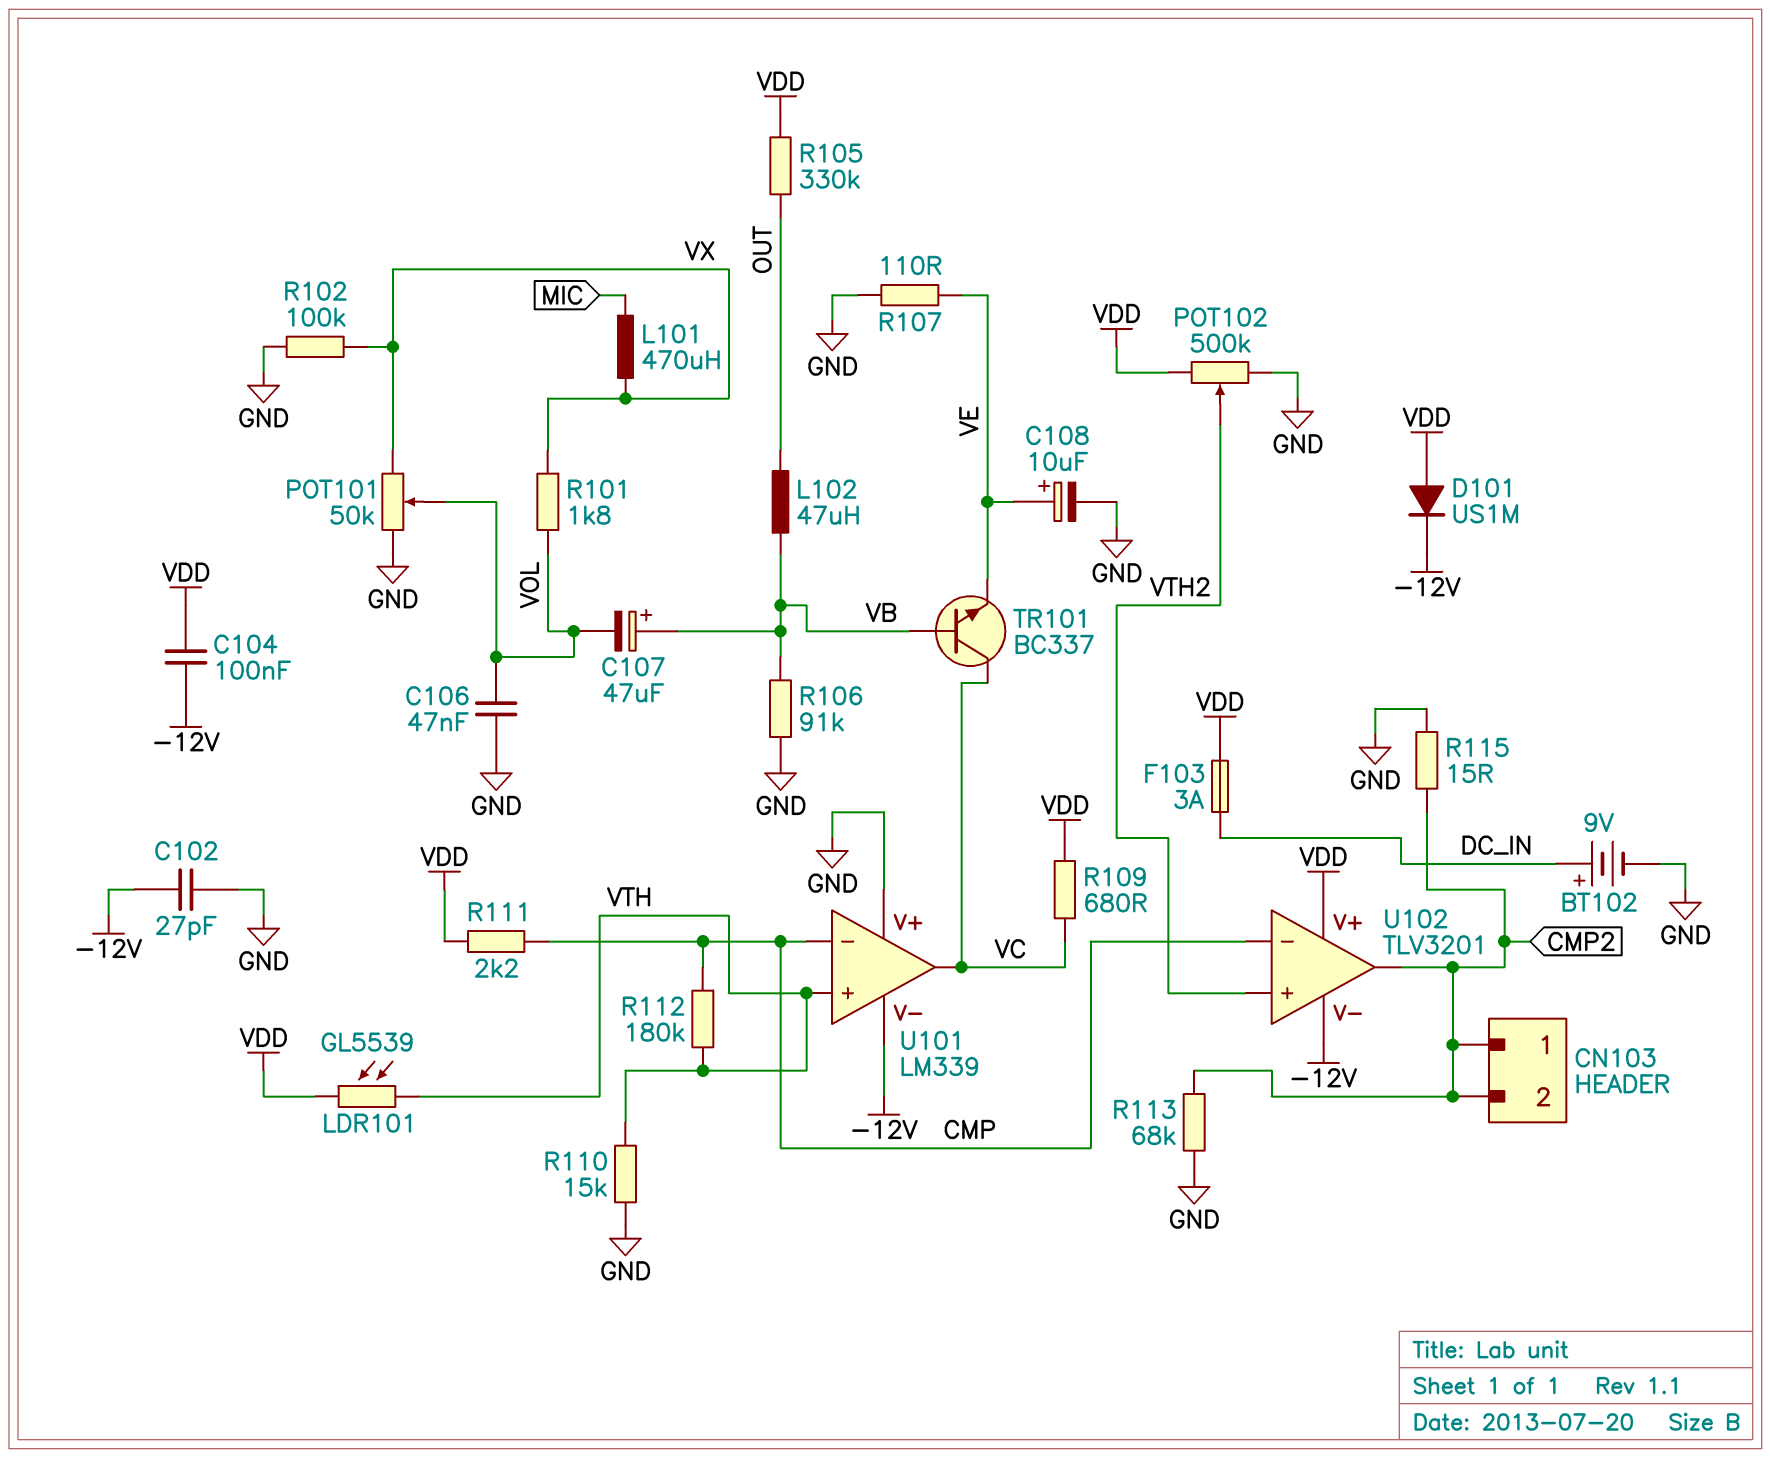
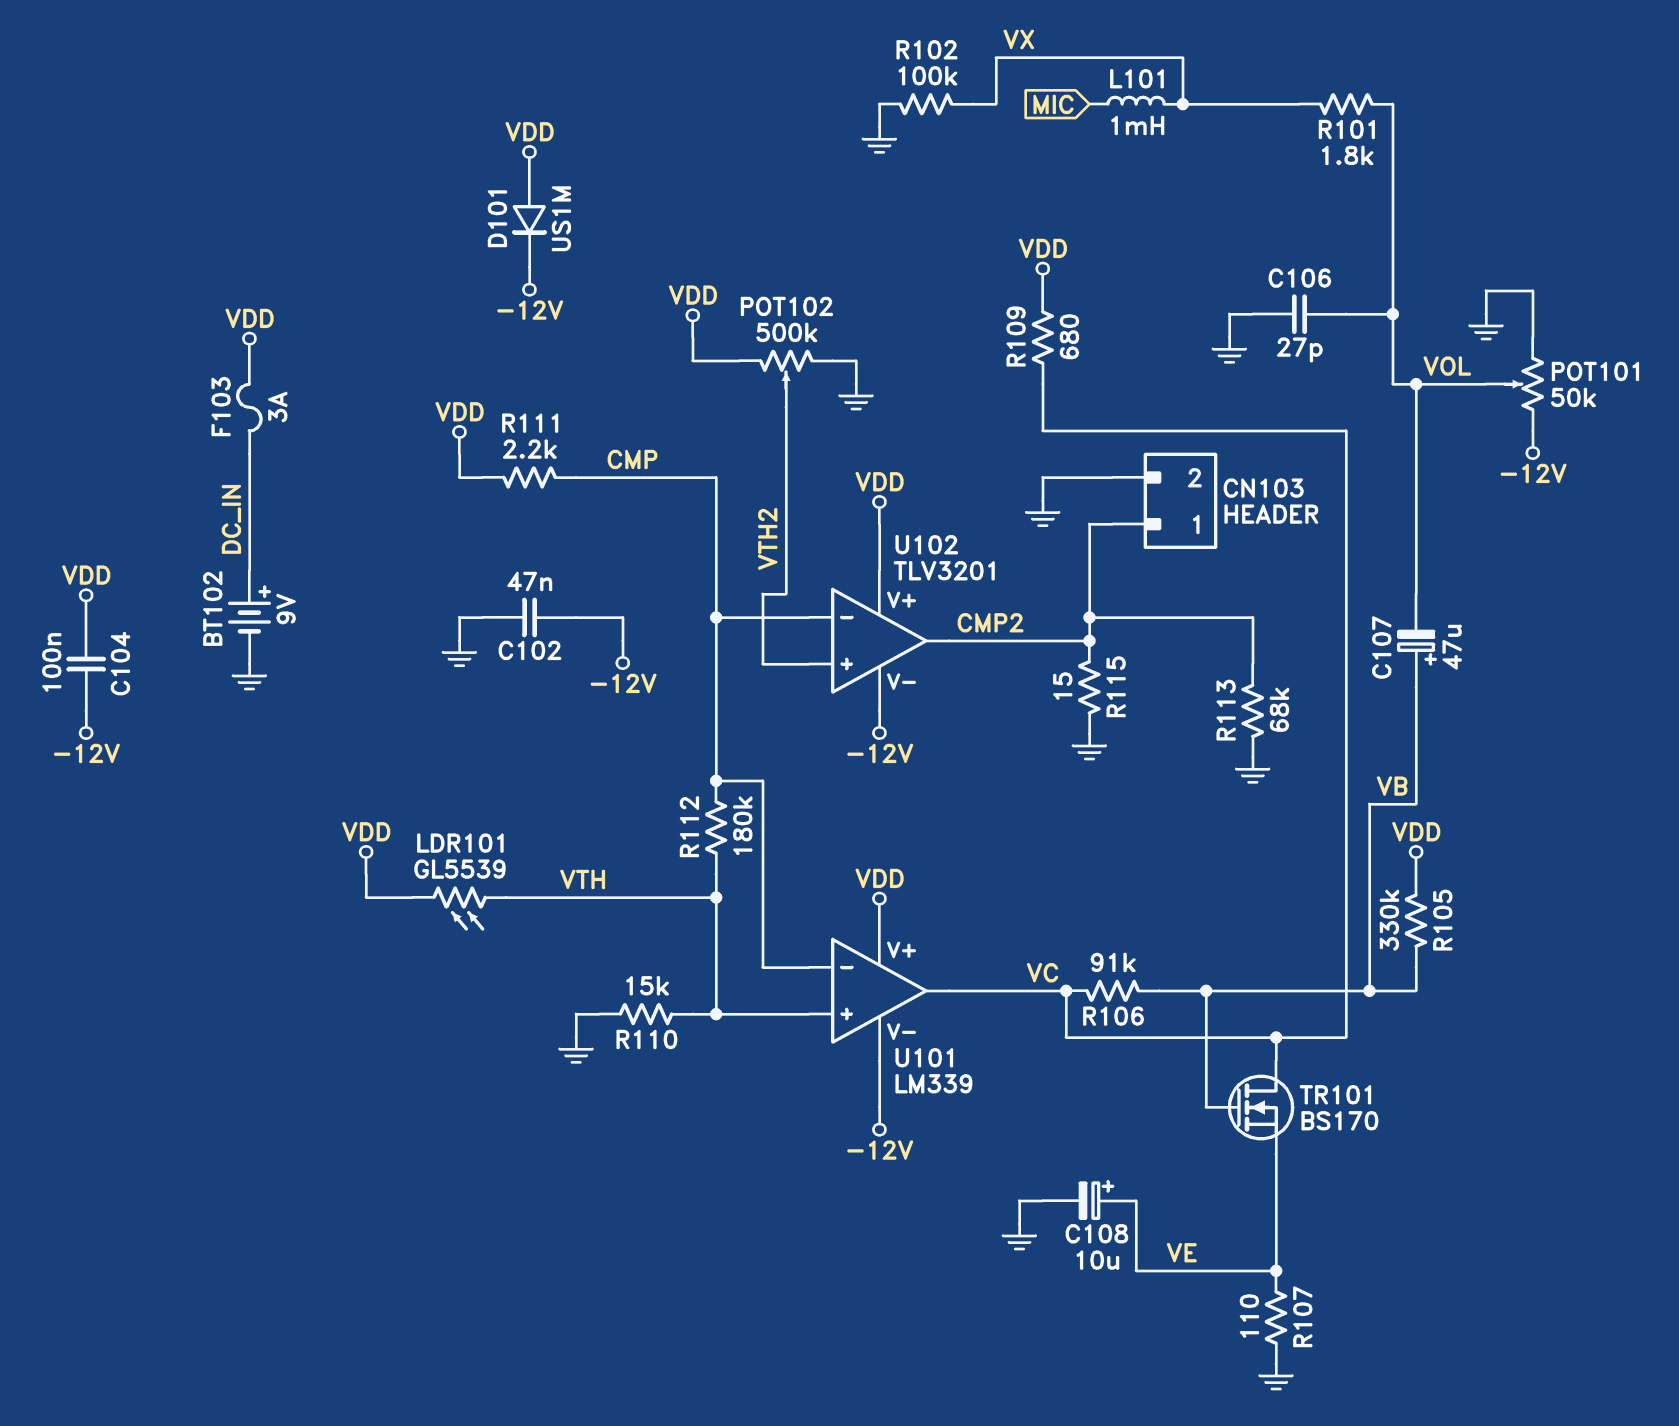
C102: 27pF (-12V, GND) -> 47nF (-12V, GND)
C106: 47nF (GND, VOL) -> 27pF (GND, VOL)
CN103 pin 2: CMP2 -> GND
L101: 470uH (MIC, VX) -> 1mH (MIC, VX)
L102: 47uH (OUT, VB) -> none
POT101: 50k (GND, VX, wiper VOL) -> 50k (-12V, GND, wiper VOL)
R105: 330k (OUT, VDD) -> 330k (VB, VDD)
R106: 91k (GND, VB) -> 91k (VB, VC)
TR101: NPN BC337 (B VB, C VC, E VE) -> NMOS BS170 (G VB, D VC, S VE)
U101 pin V+: GND -> VDD

